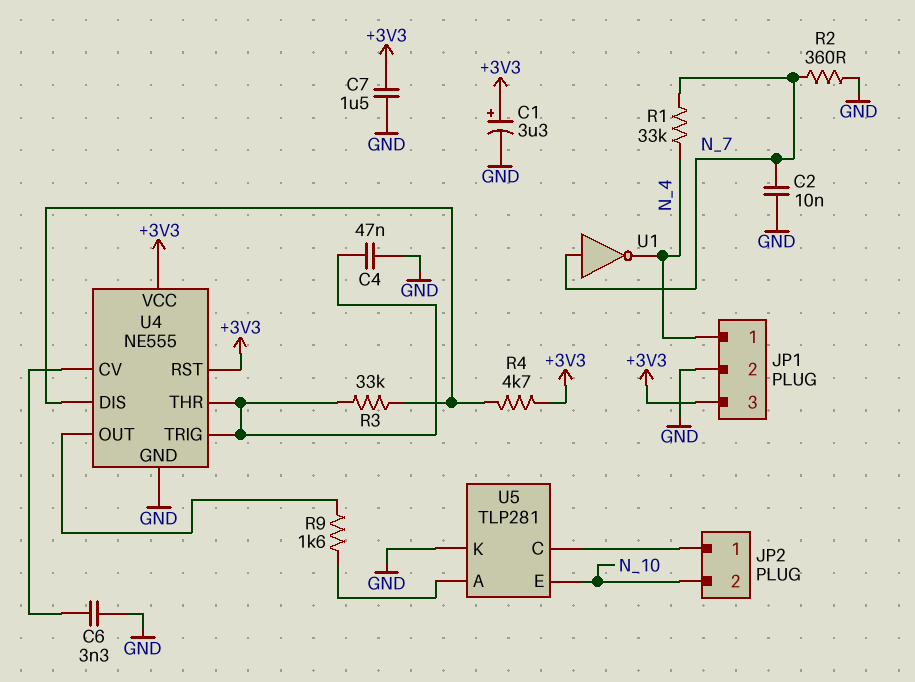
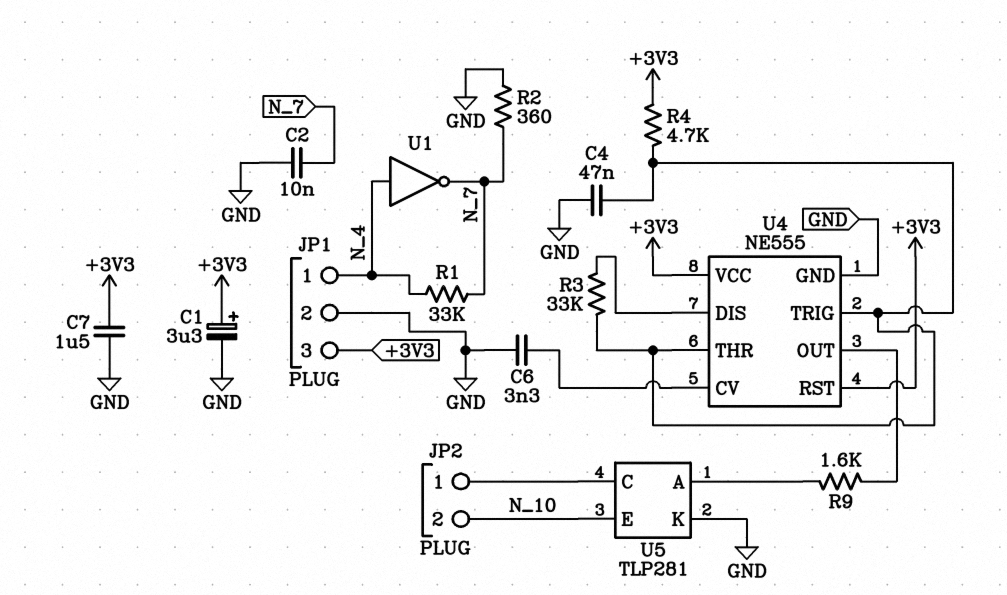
R4: 4.7k (+3V3, U4/DIS) -> 4.7k (+3V3, U4/THR)
U1: NOT (in N_7, out N_4) -> NOT (in N_4, out N_7)

